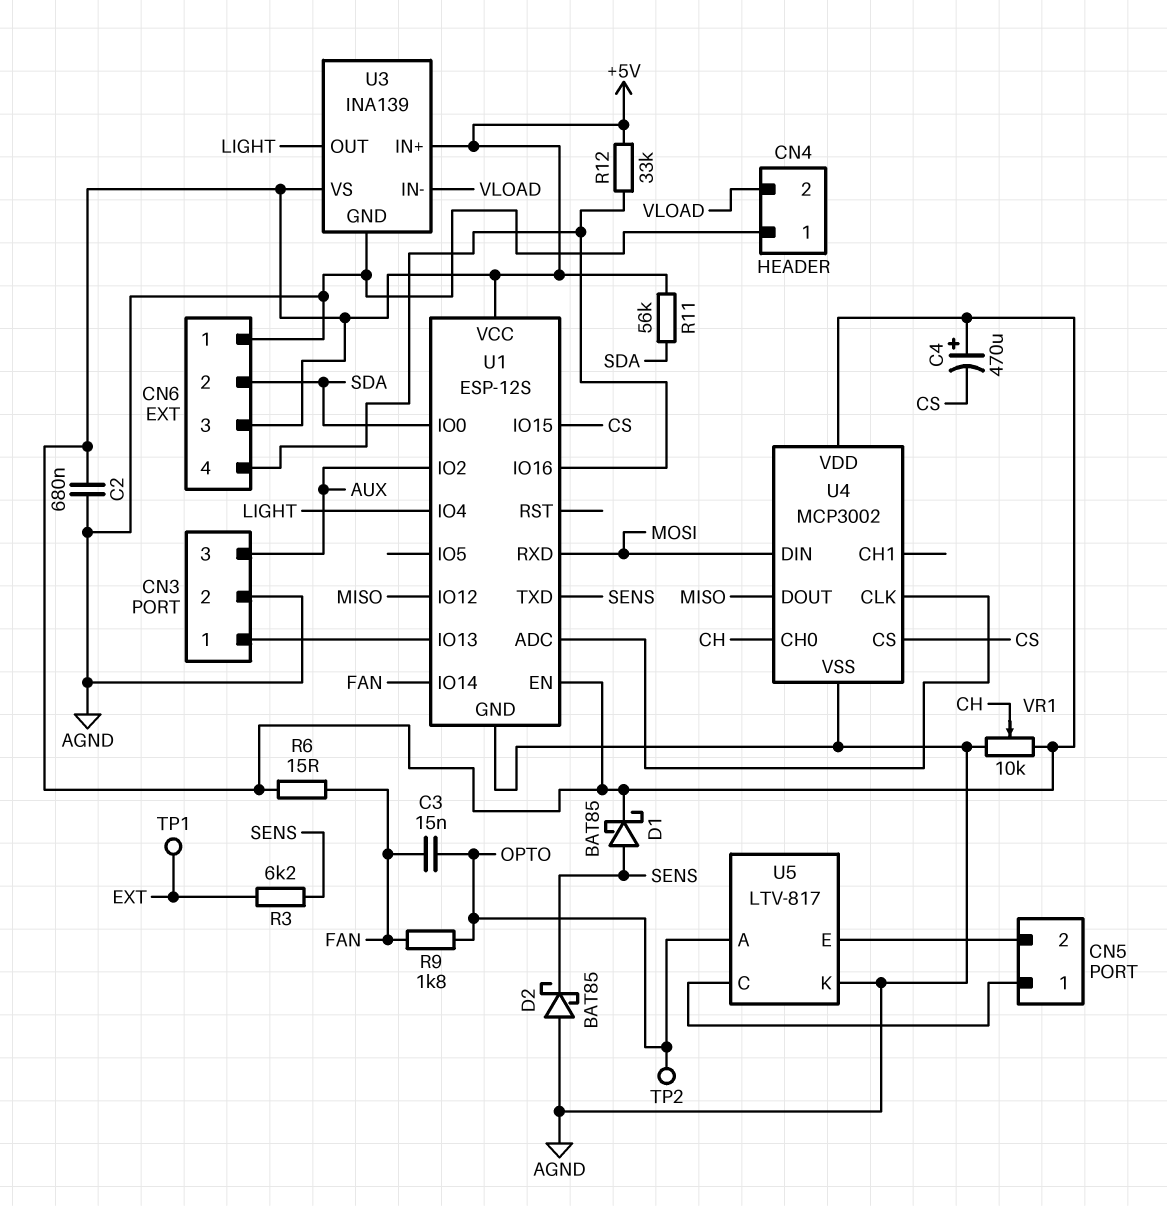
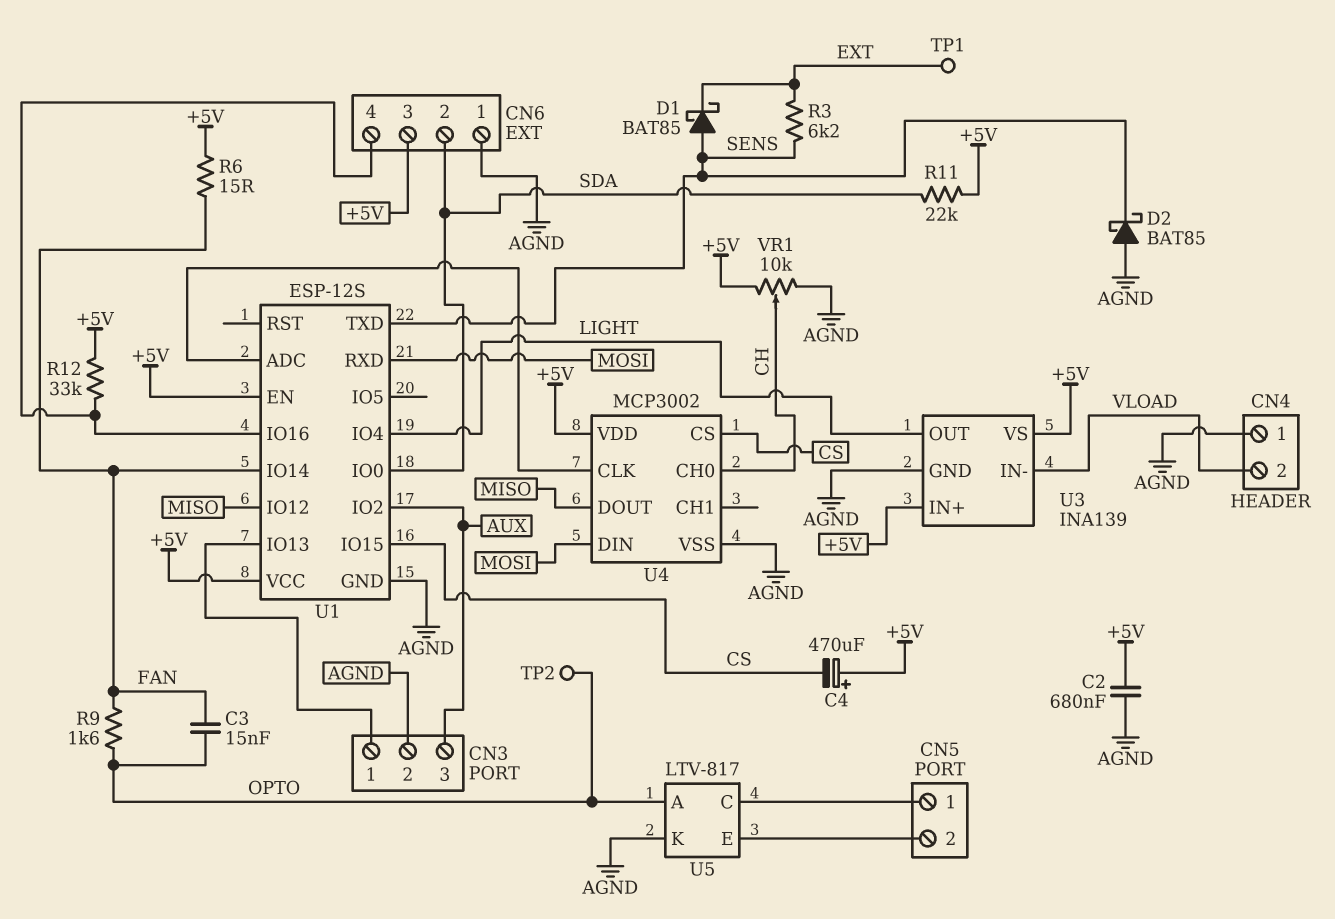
D1: schottky BAT85 (A SENS, K +5V) -> schottky BAT85 (A SENS, K EXT)
R9: 1.8k (FAN, OPTO) -> 1.6k (FAN, OPTO)
R11: 56k (+5V, SDA) -> 22k (+5V, SDA)

